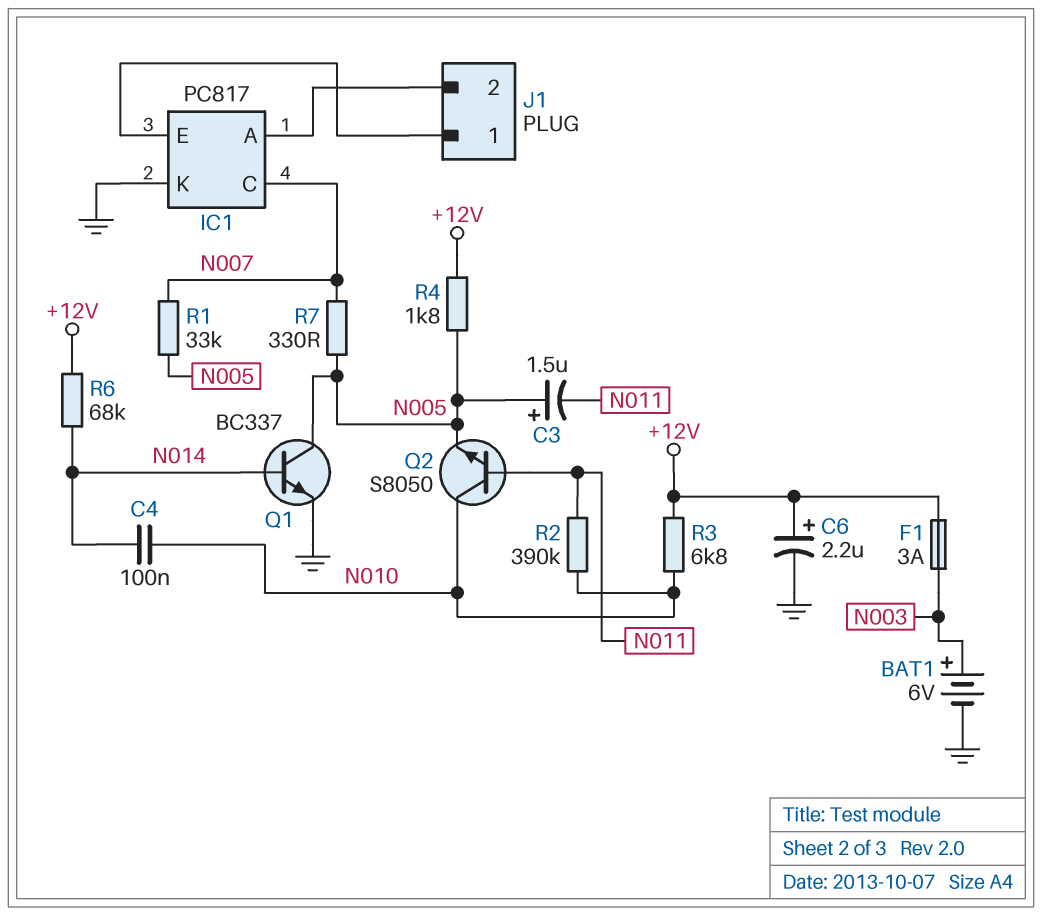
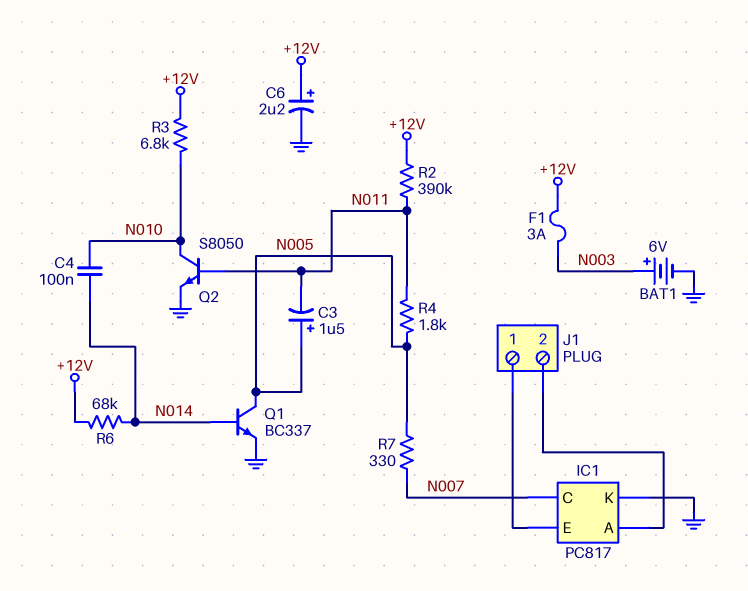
Q2: NPN S8050 (B N011, C N010, E N005) -> NPN S8050 (B N011, C N010, E GND)
R1: 33k (N005, N007) -> none
R2: 390k (N010, N011) -> 390k (+12V, N011)
R4: 1.8k (+12V, N005) -> 1.8k (N005, N011)

